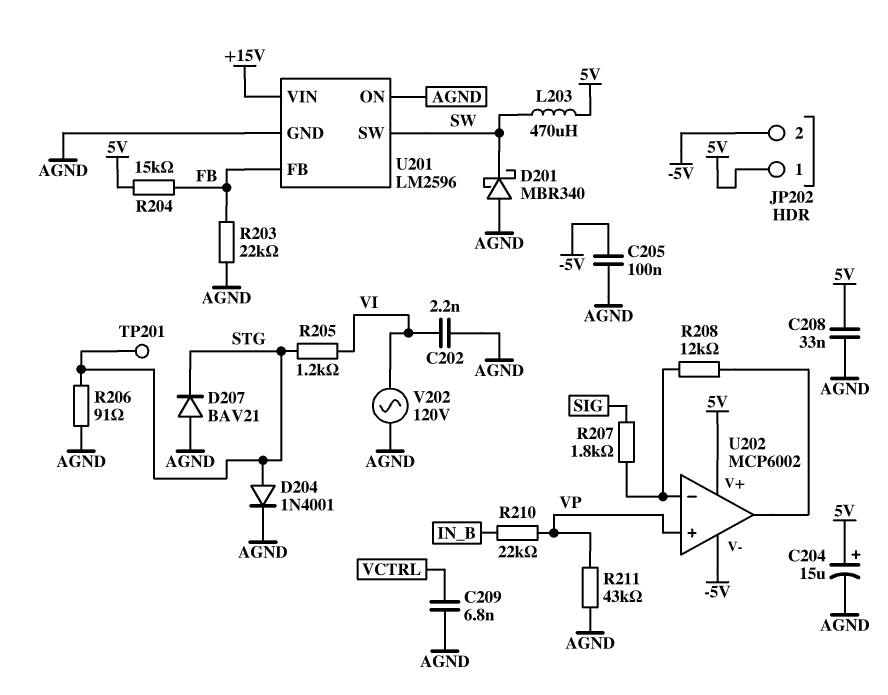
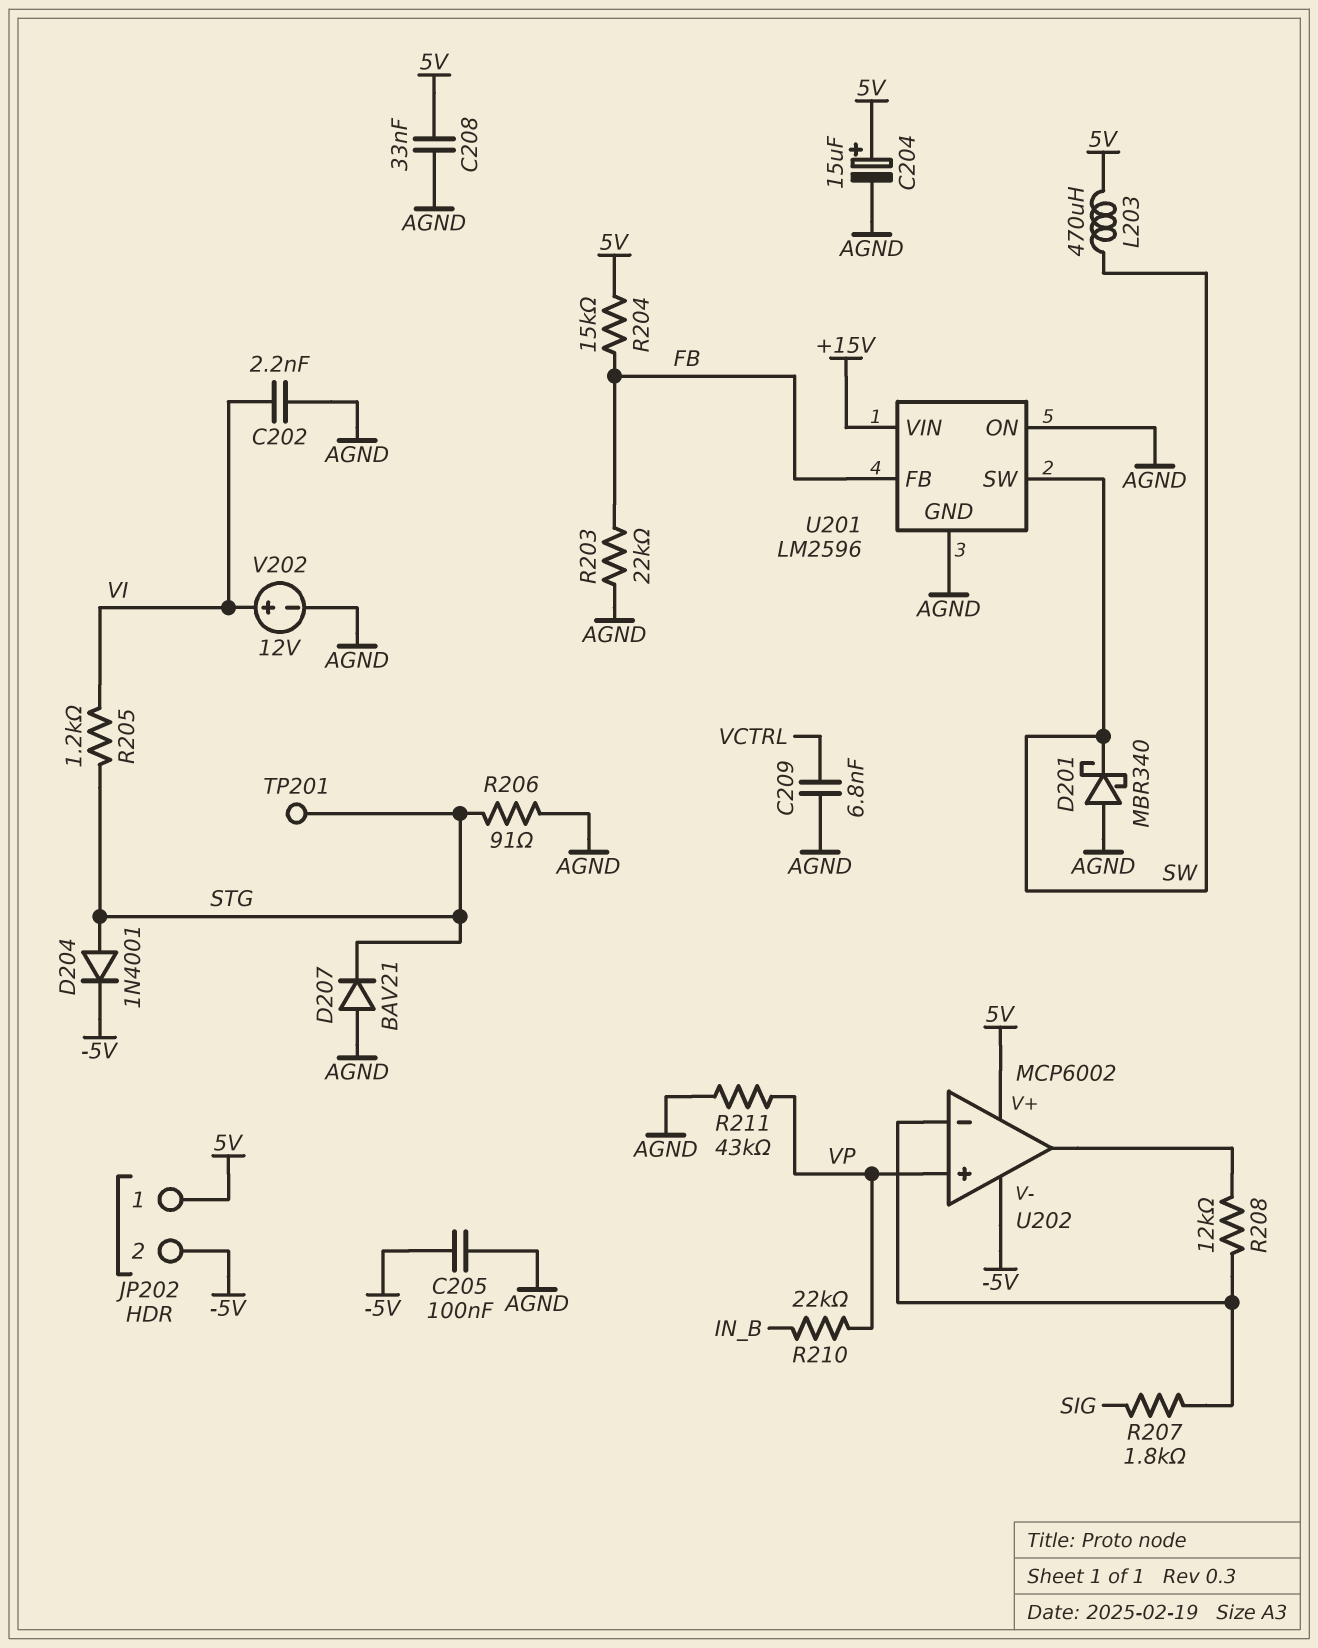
D204: diode 1N4001 (A STG, K AGND) -> diode 1N4001 (A STG, K -5V)
V202: AC 120V (AGND, VI) -> 12V (plus VI, minus AGND)

